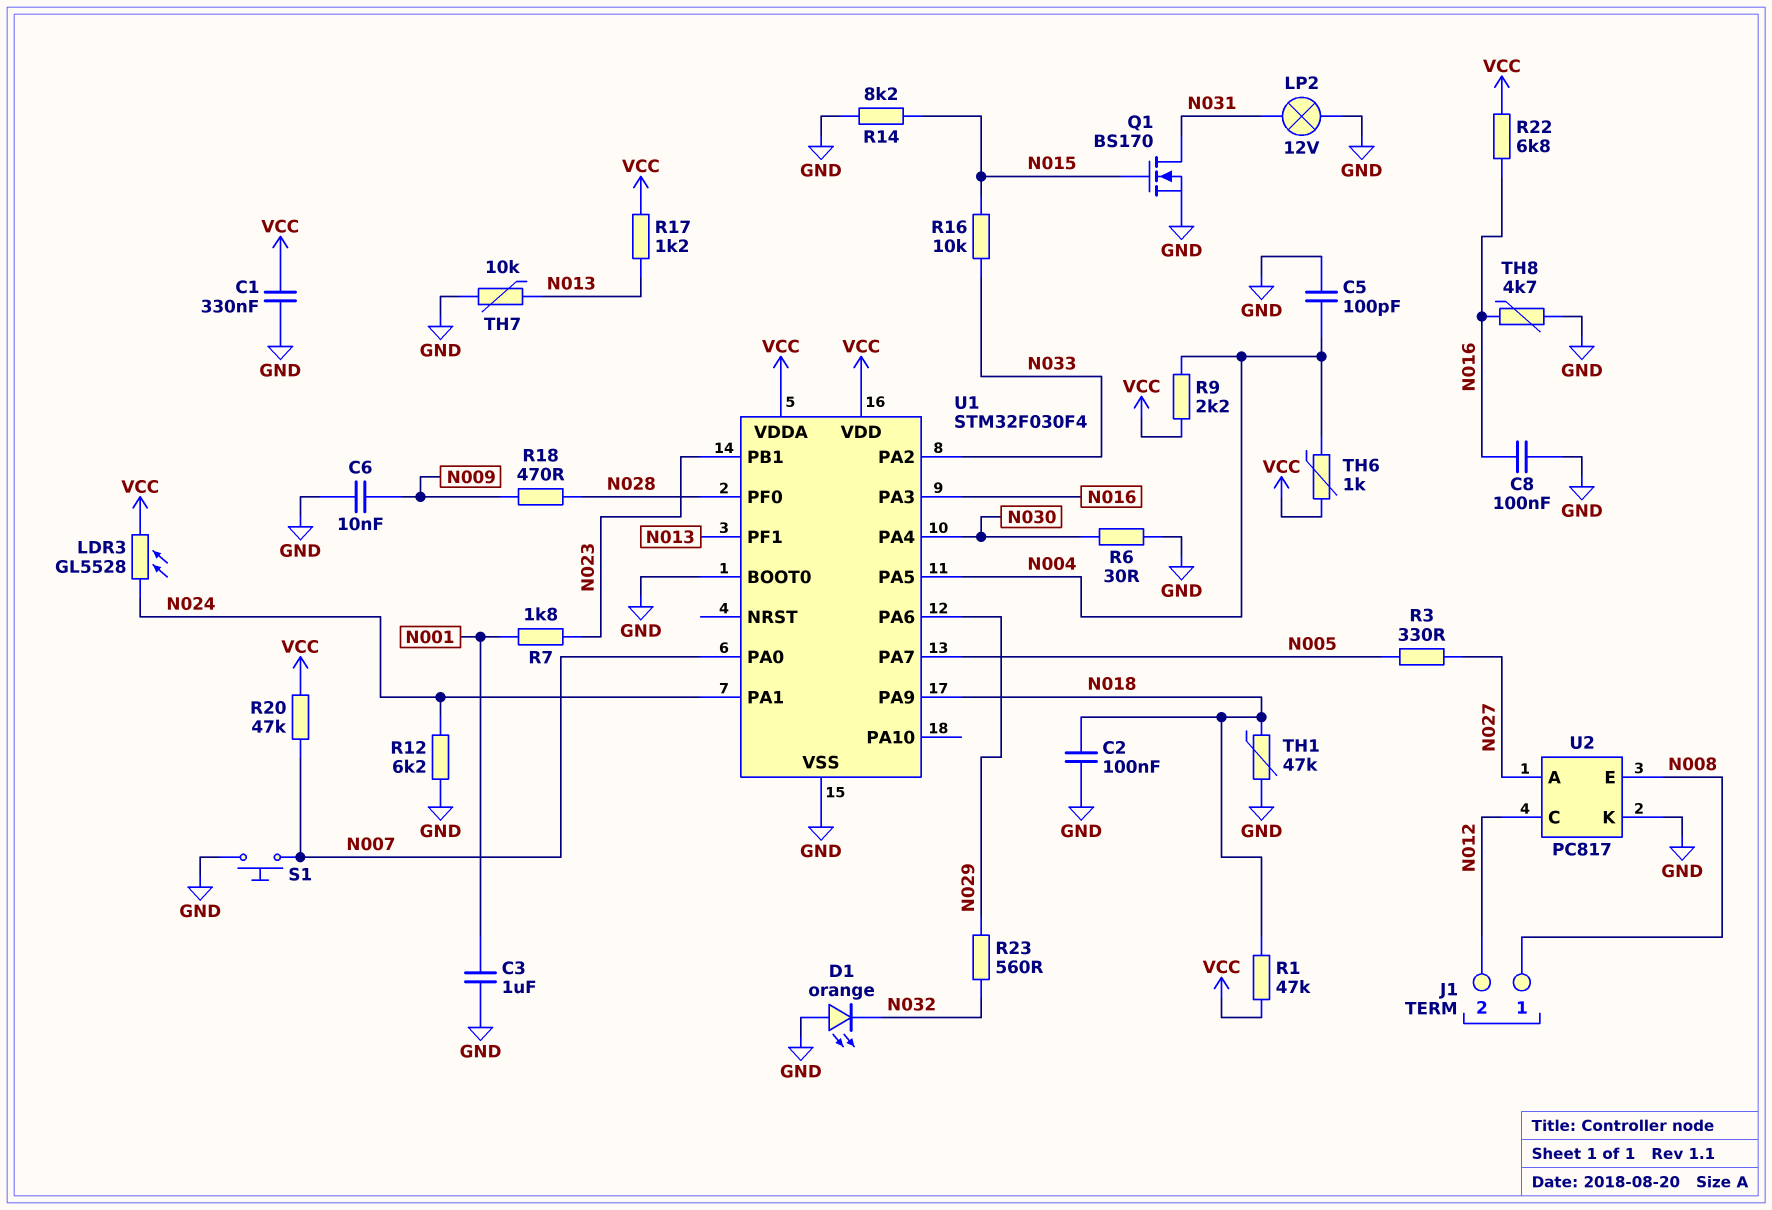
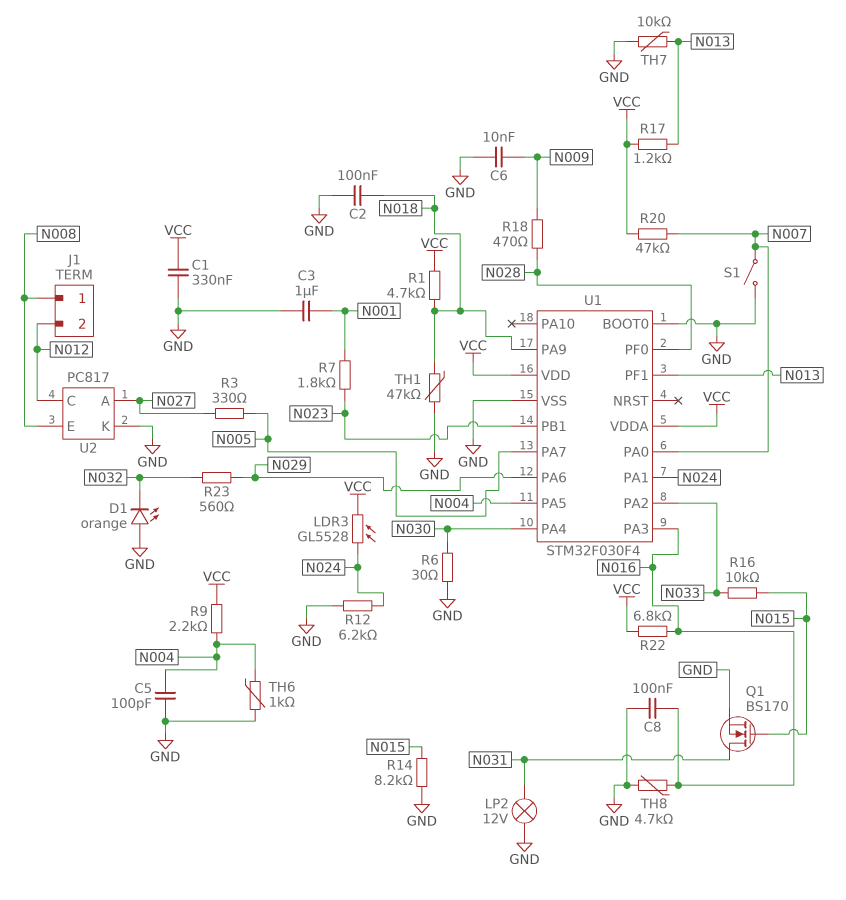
R1: 47k (N018, VCC) -> 4.7k (N018, VCC)
S1: button (GND, N007) -> switch (GND, N007)
TH6: 1k (N004, VCC) -> 1k (GND, N004)

